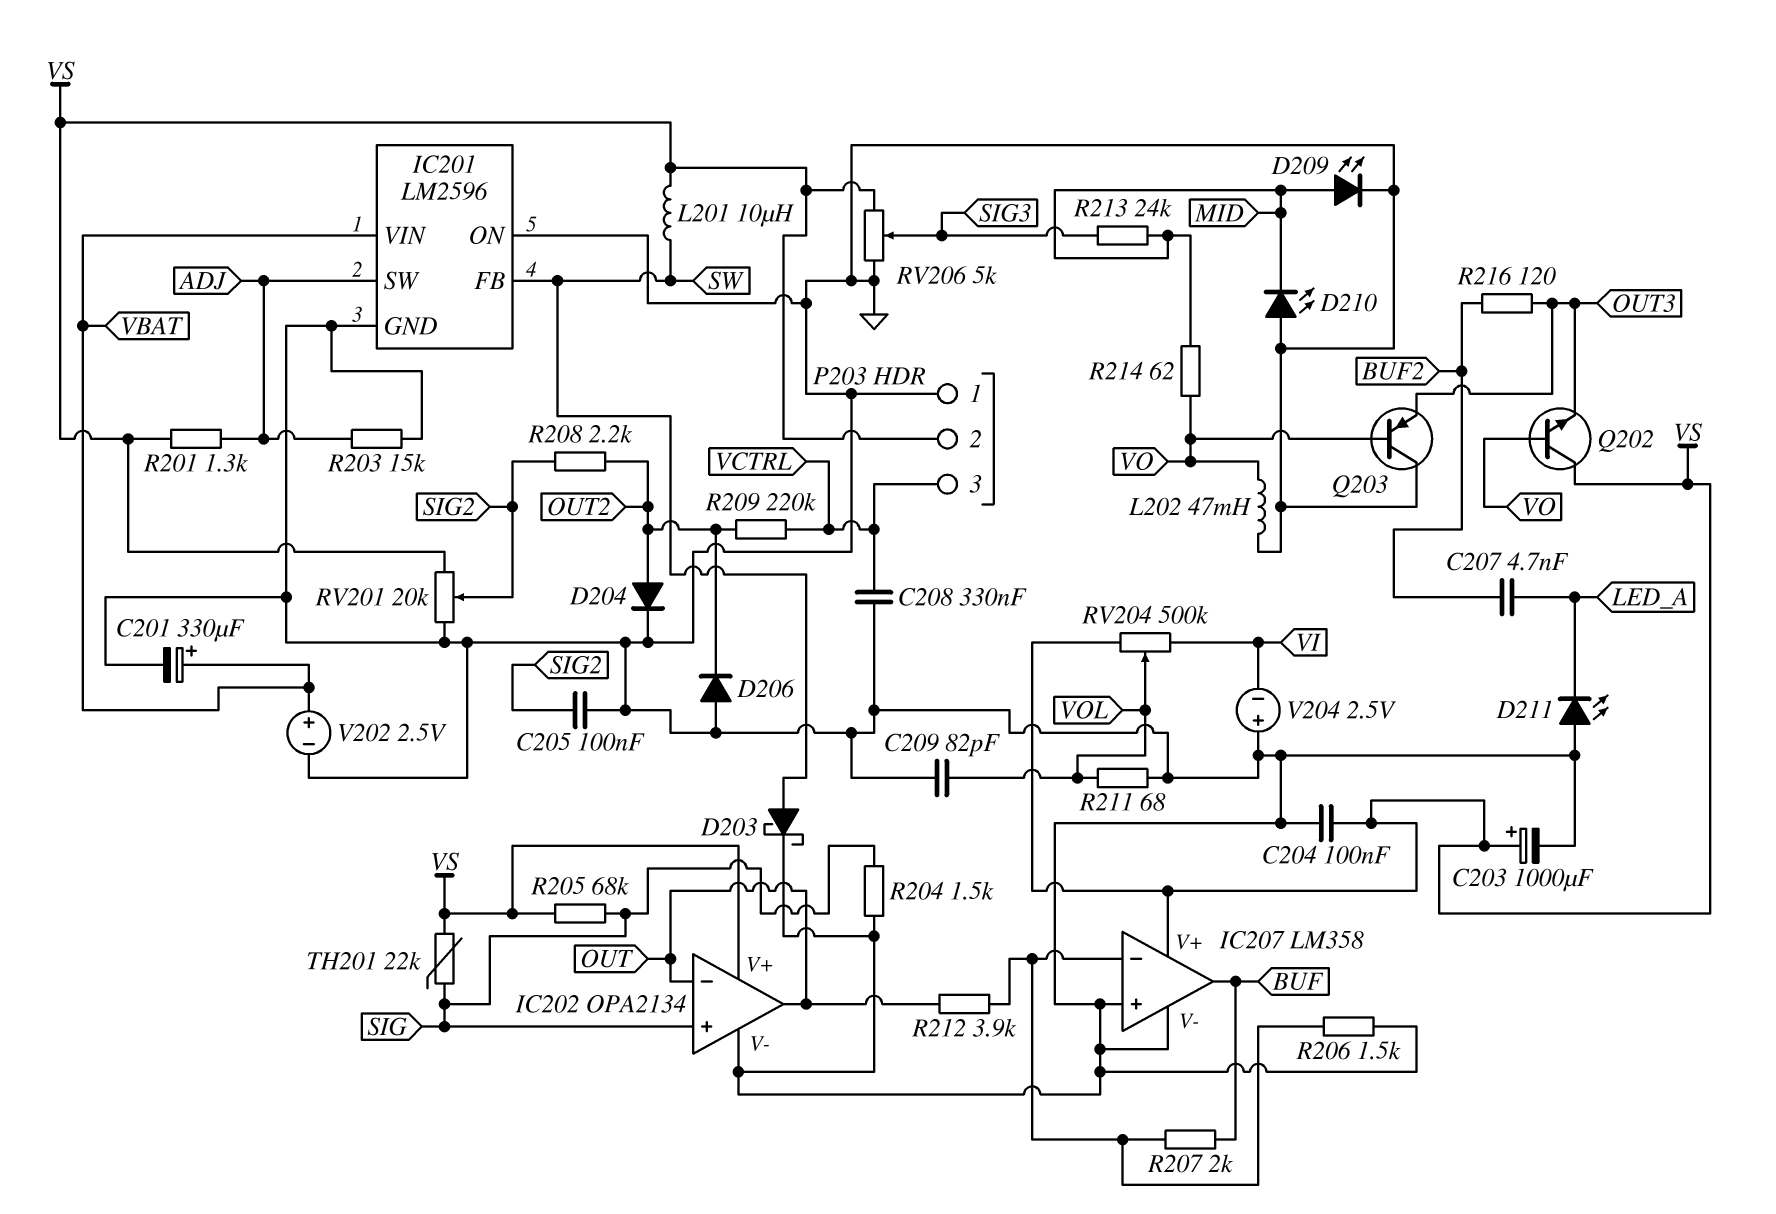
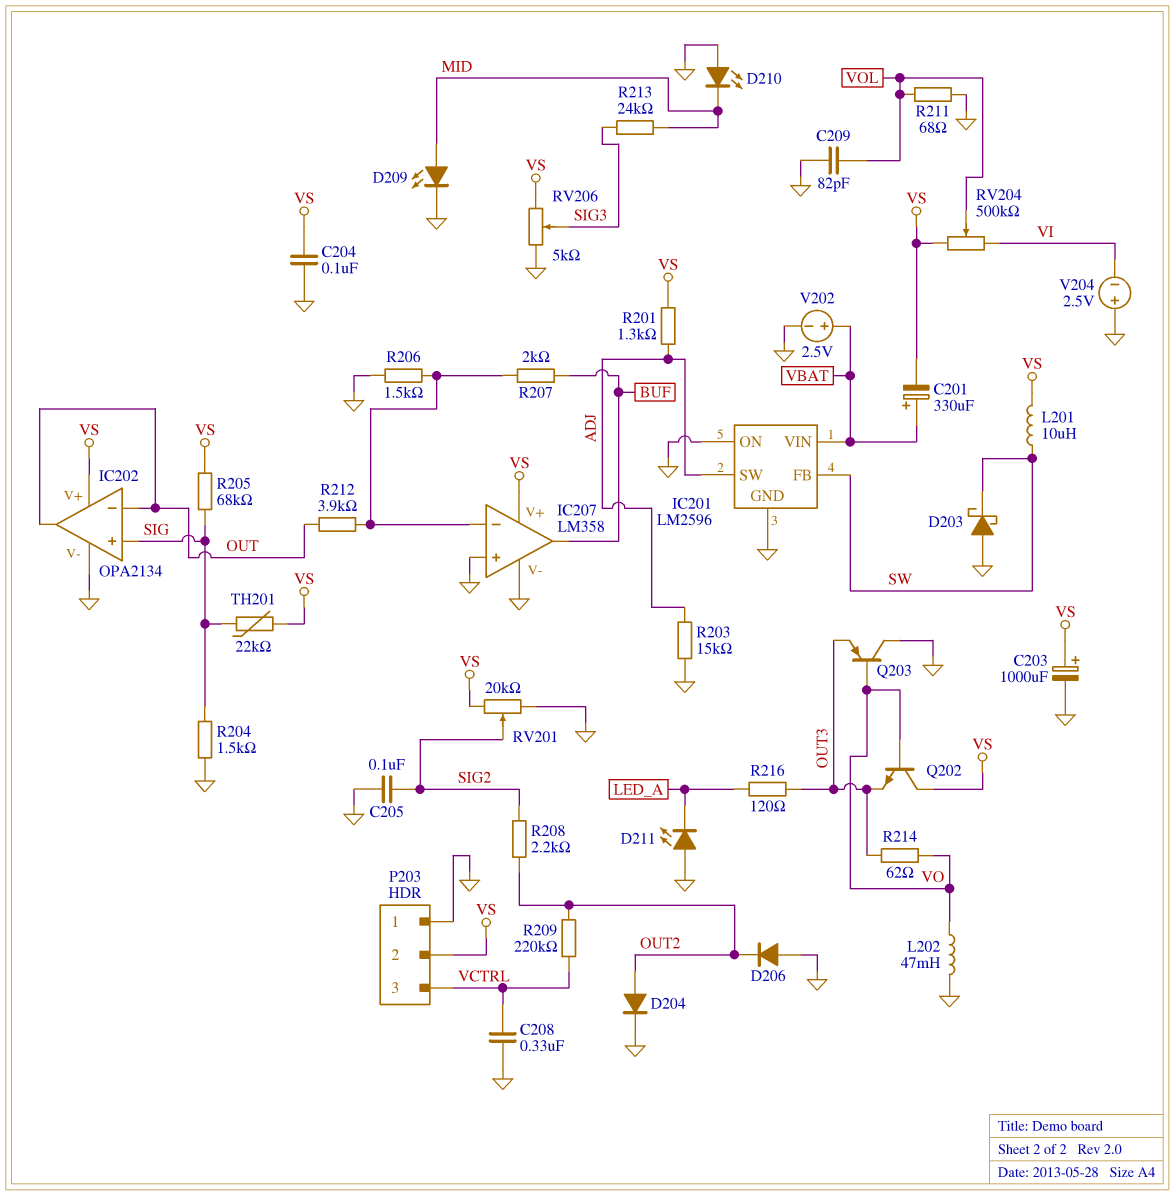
C201: 330uF (plus VBAT, minus GND) -> 330uF (plus VBAT, minus VS)
C207: 4.7nF (BUF2, LED_A) -> none
D203: schottky (A SW, K GND) -> schottky (A GND, K SW)
R214: 62 (MID, VO) -> 62 (OUT3, VO)
R216: 120 (BUF2, OUT3) -> 120 (LED_A, OUT3)

